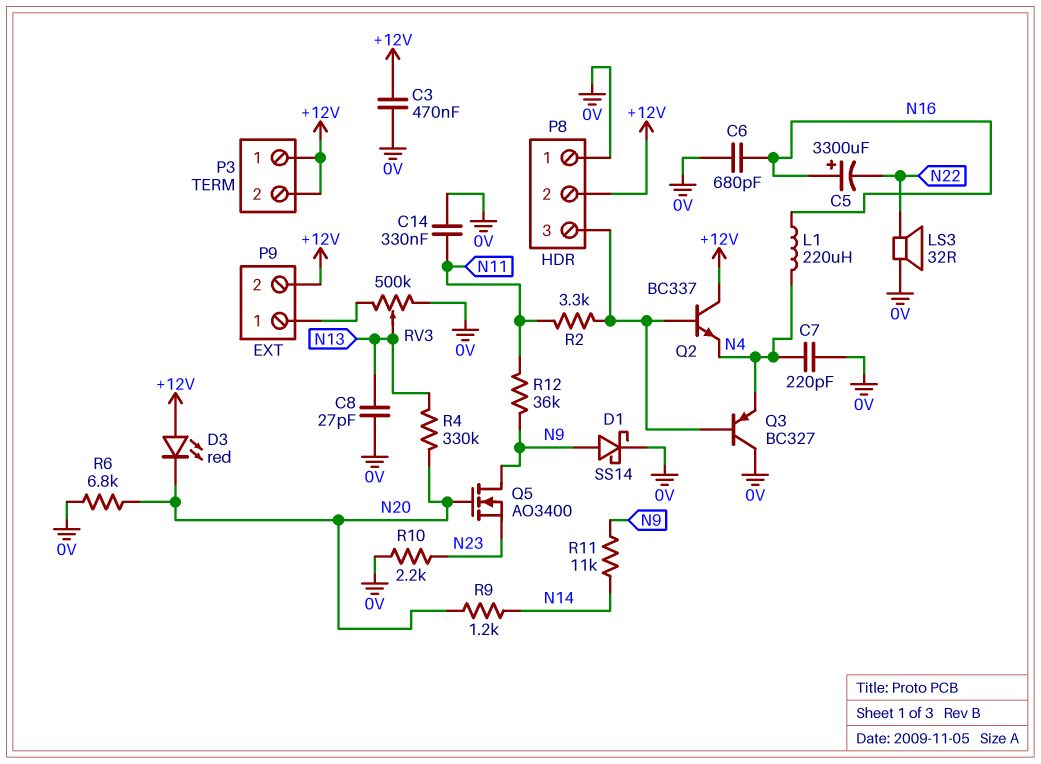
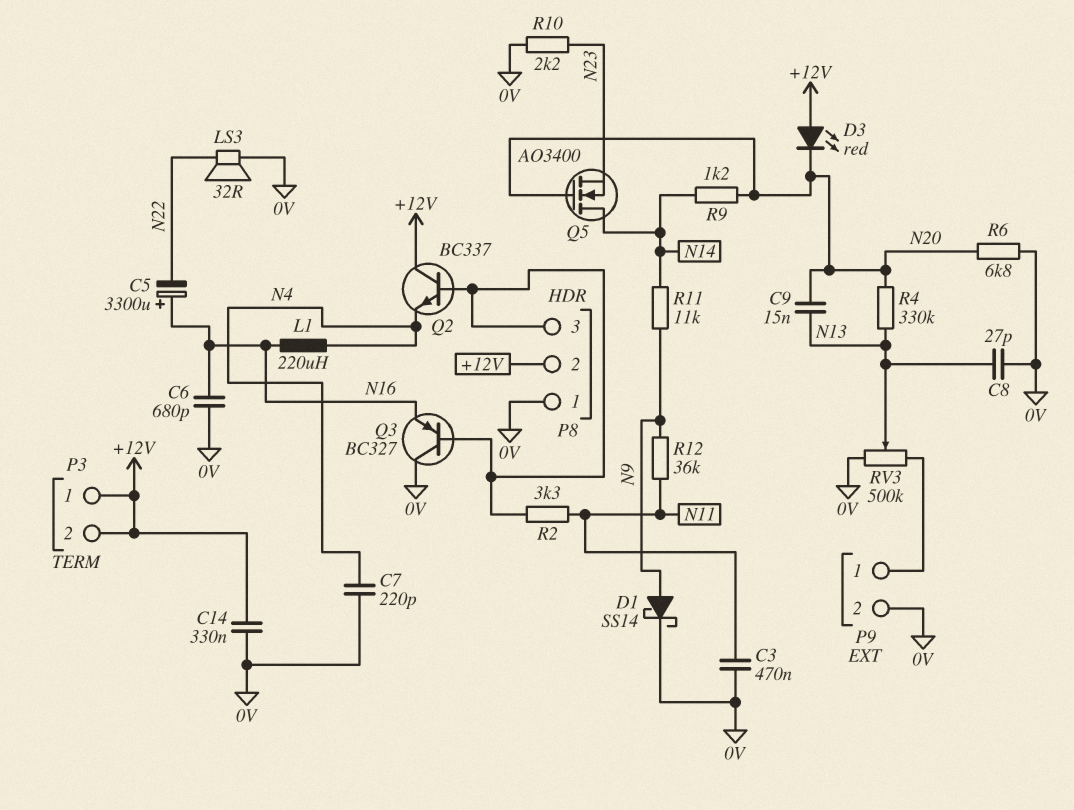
C3: 470nF (+12V, 0V) -> 470nF (0V, N11)
C9: none -> 15nF (N13, N20)
C14: 330nF (0V, N11) -> 330nF (+12V, 0V)
P9 pin 2: +12V -> 0V
Q3: PNP BC327 (B P8/3, C 0V, E N4) -> PNP BC327 (B P8/3, C 0V, E N16)
Q5: NMOS AO3400 (G N20, D N9, S N23) -> NMOS AO3400 (G N20, D N14, S N23)

